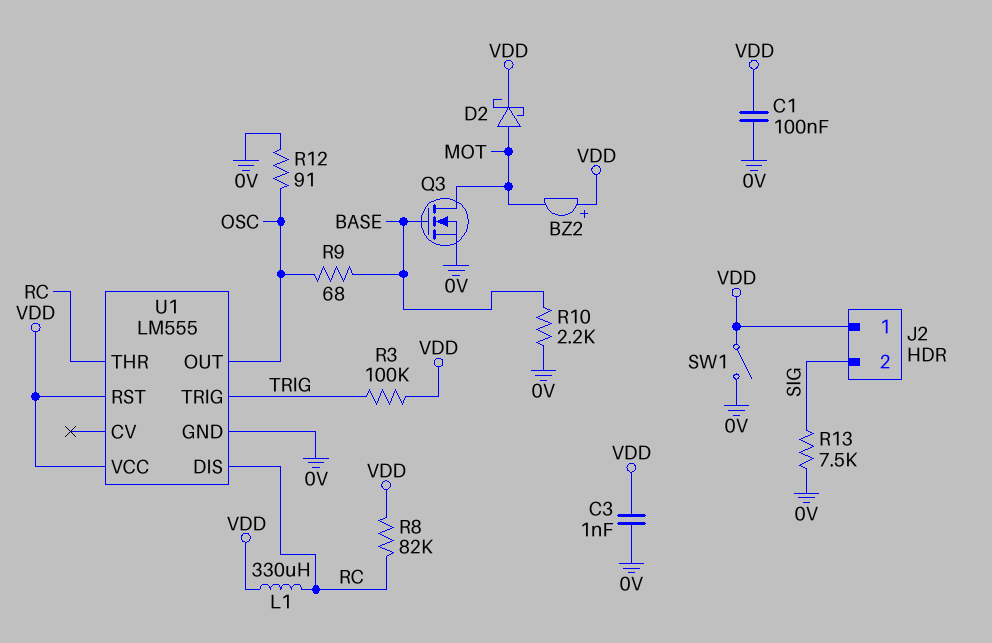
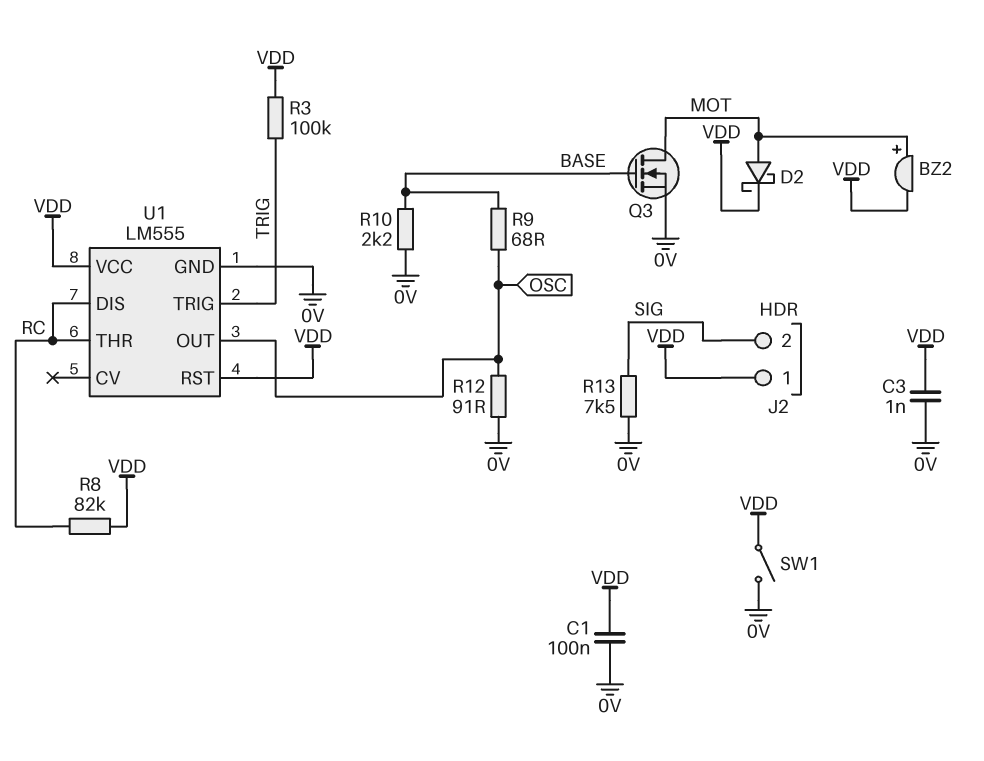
BZ2: buzzer (plus VDD, minus MOT) -> buzzer (plus MOT, minus VDD)
L1: 330uH (RC, VDD) -> none

